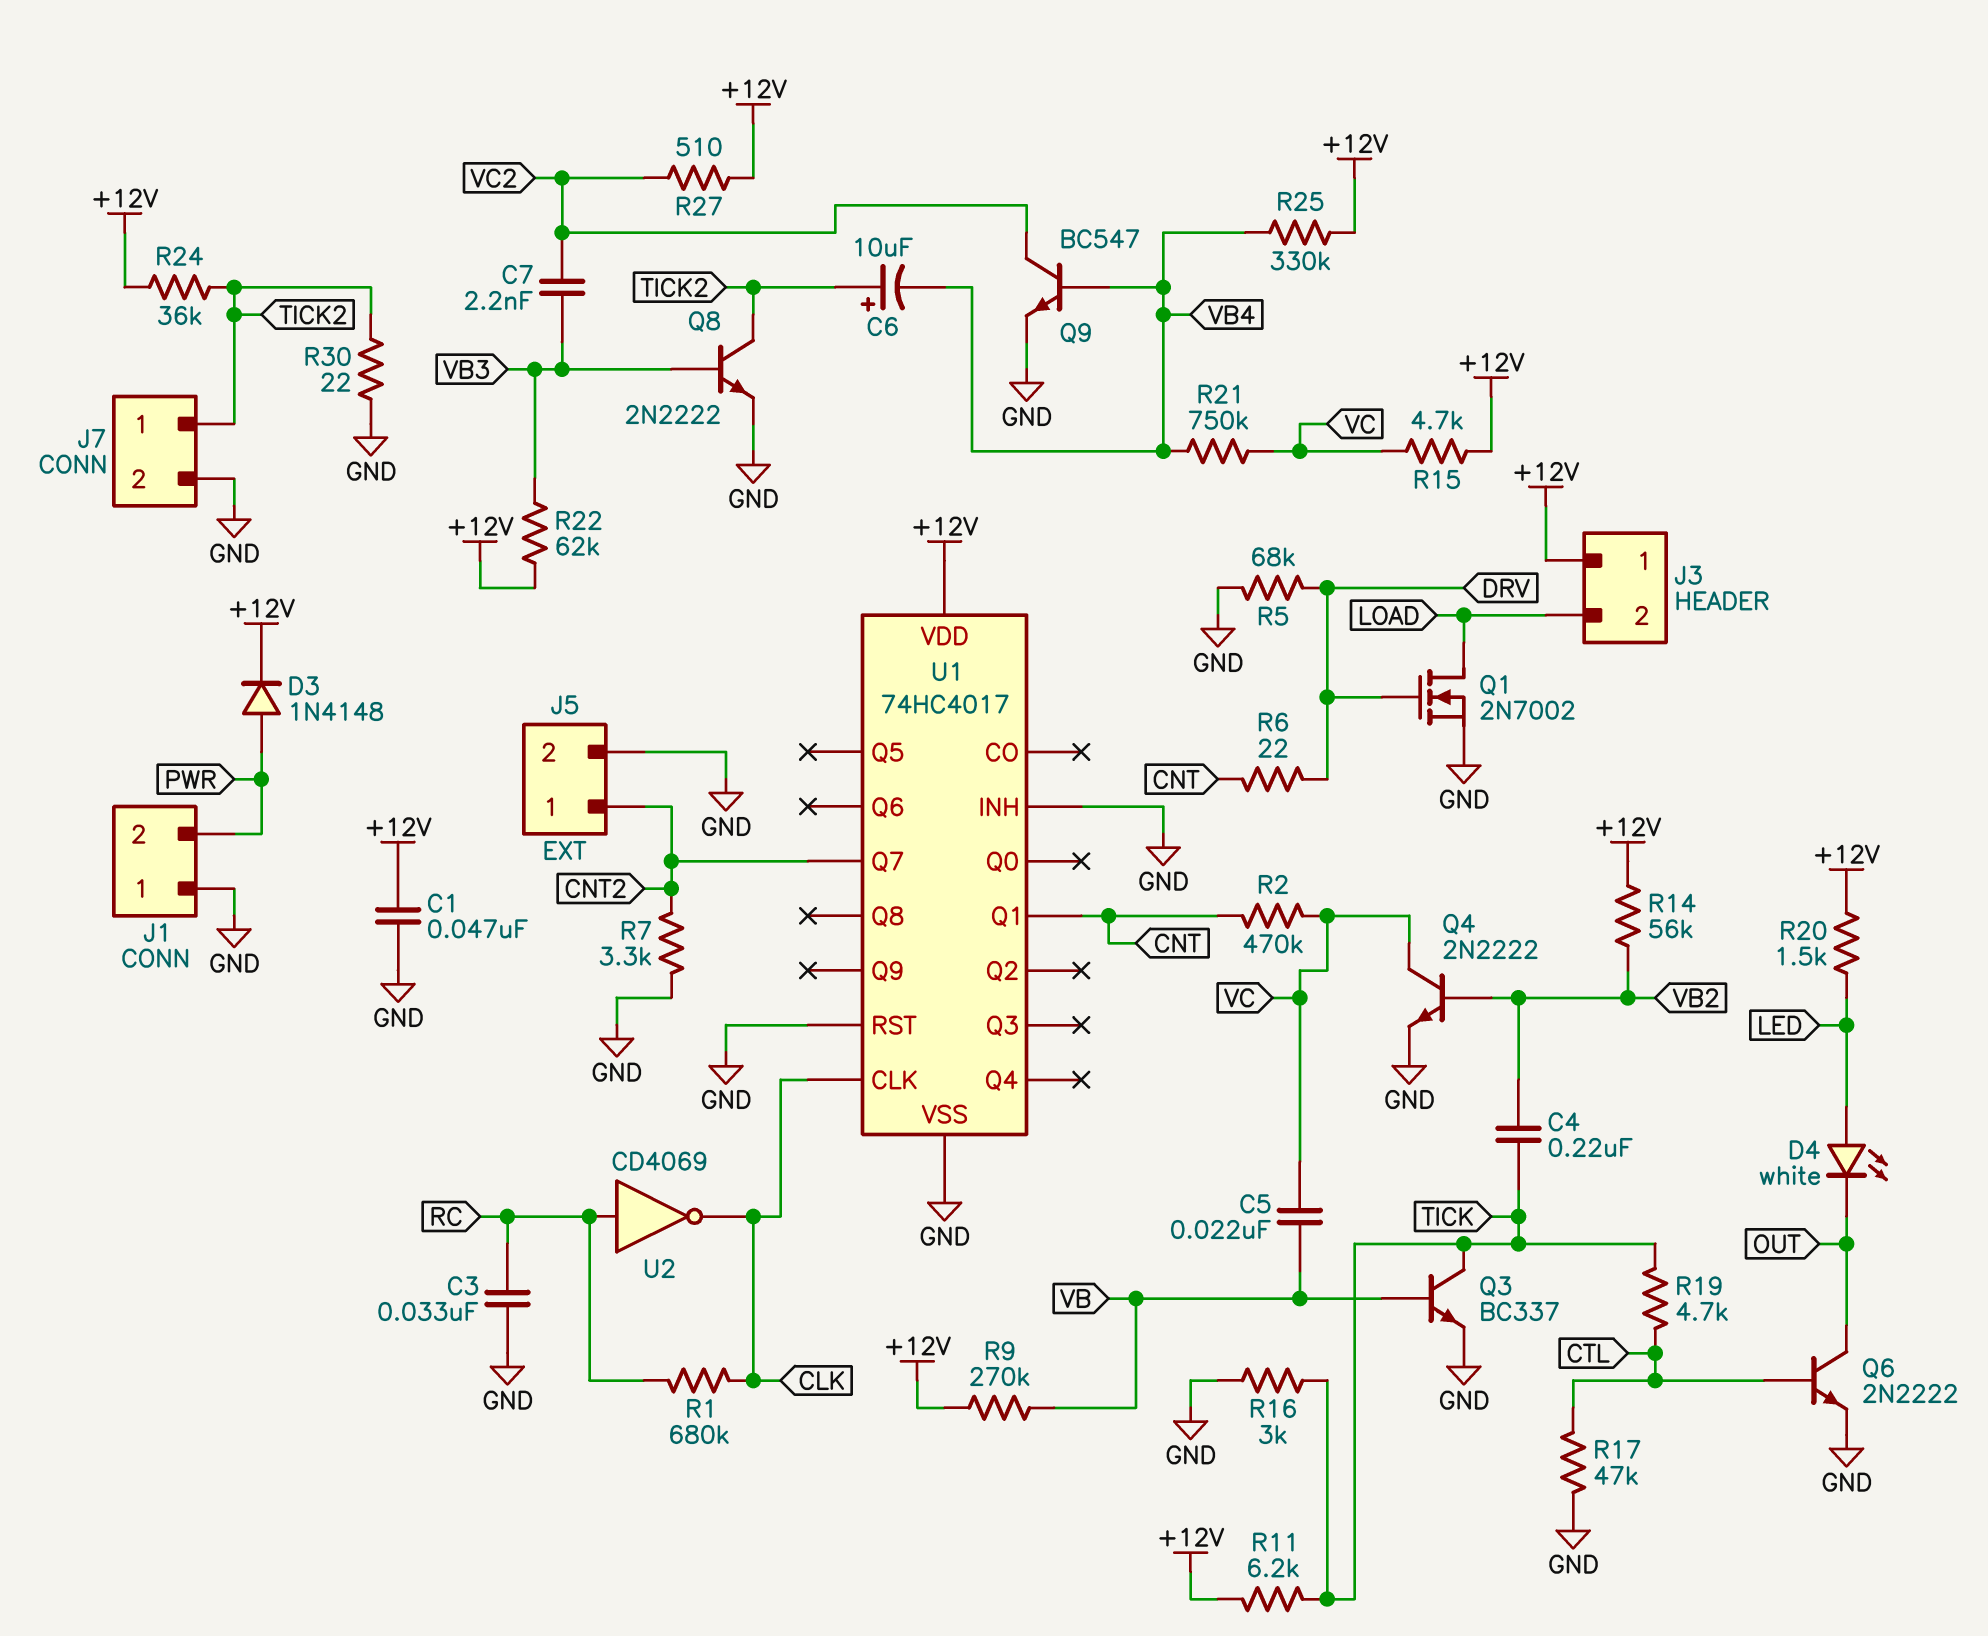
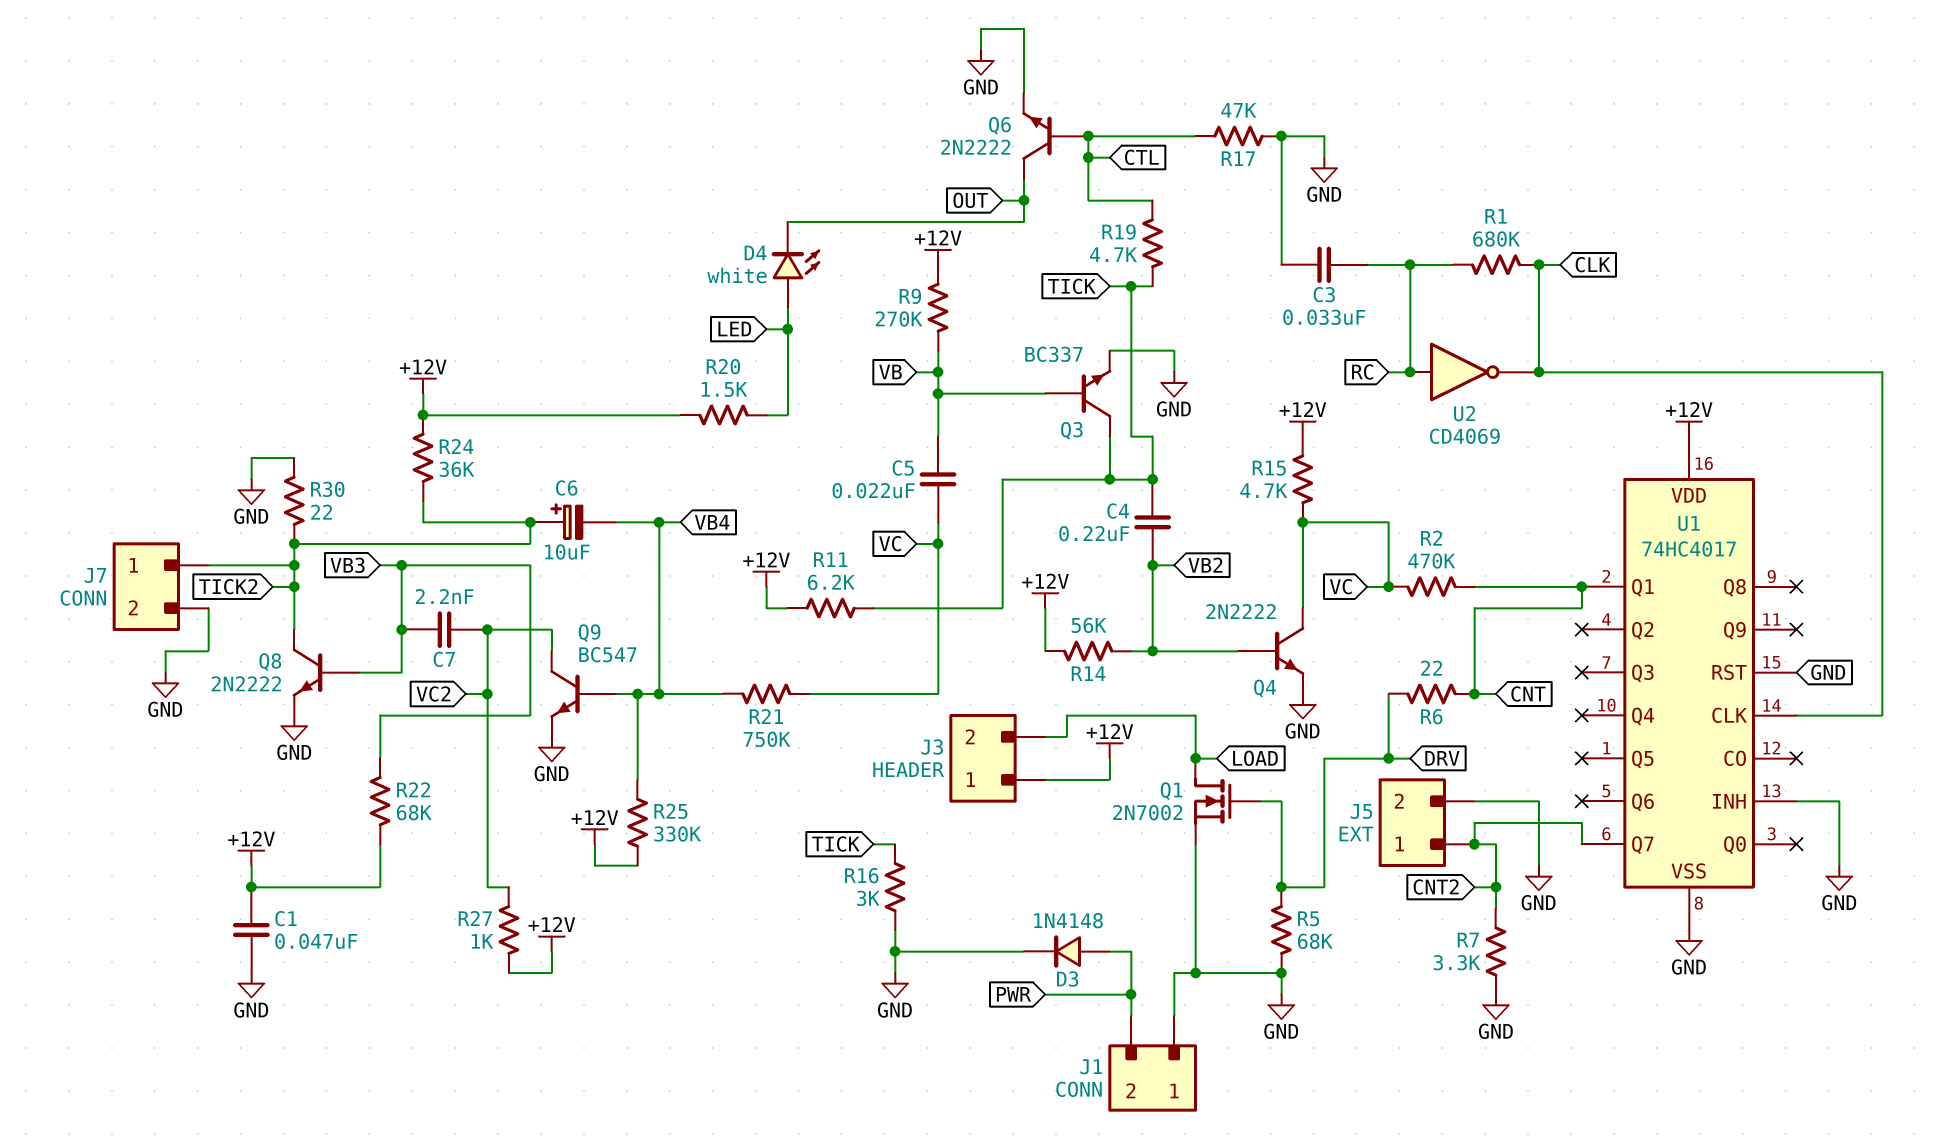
D3: diode 1N4148 (A PWR, K +12V) -> diode 1N4148 (A PWR, K GND)
R22: 62k (+12V, VB3) -> 68k (+12V, VB3)
R27: 510 (+12V, VC2) -> 1k (+12V, VC2)

